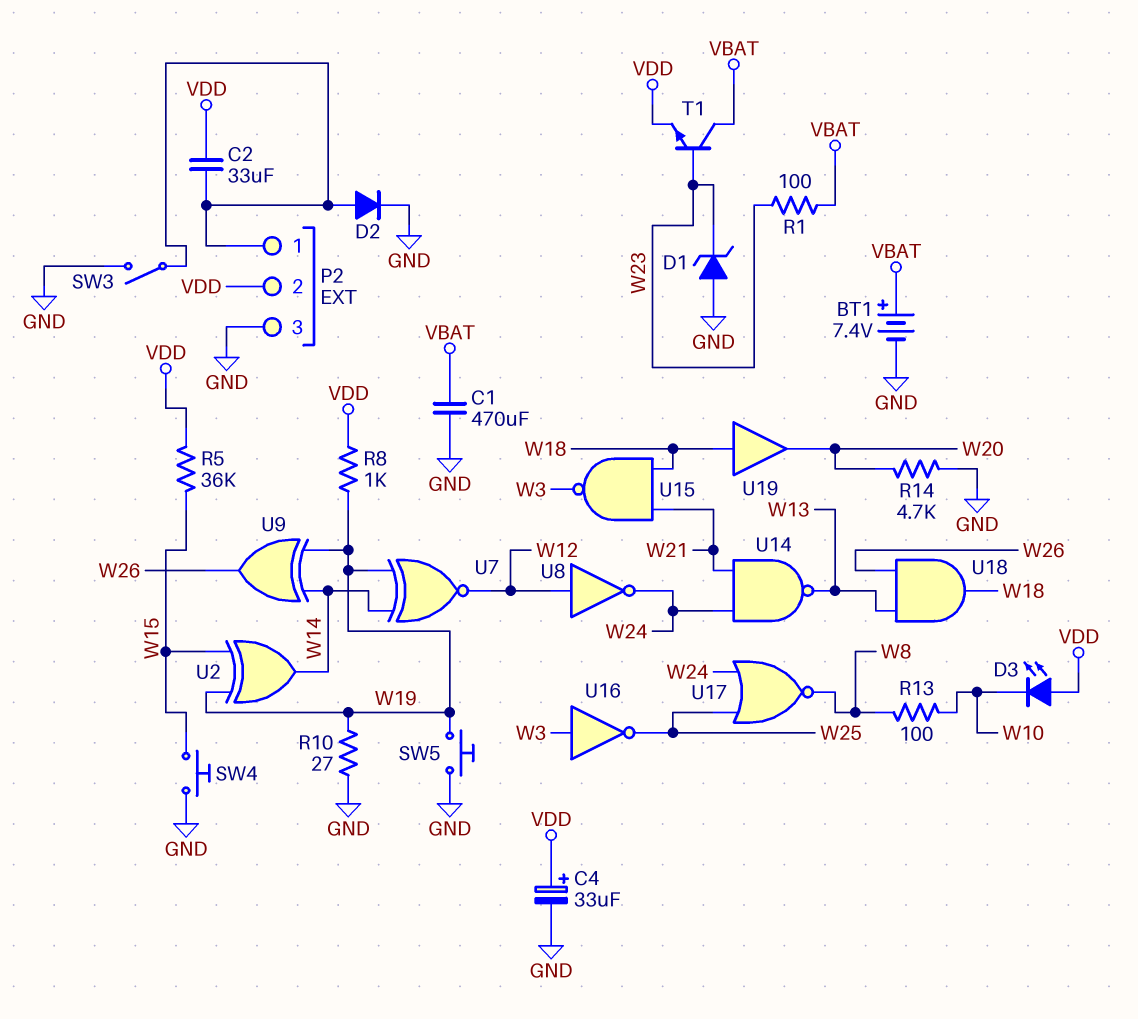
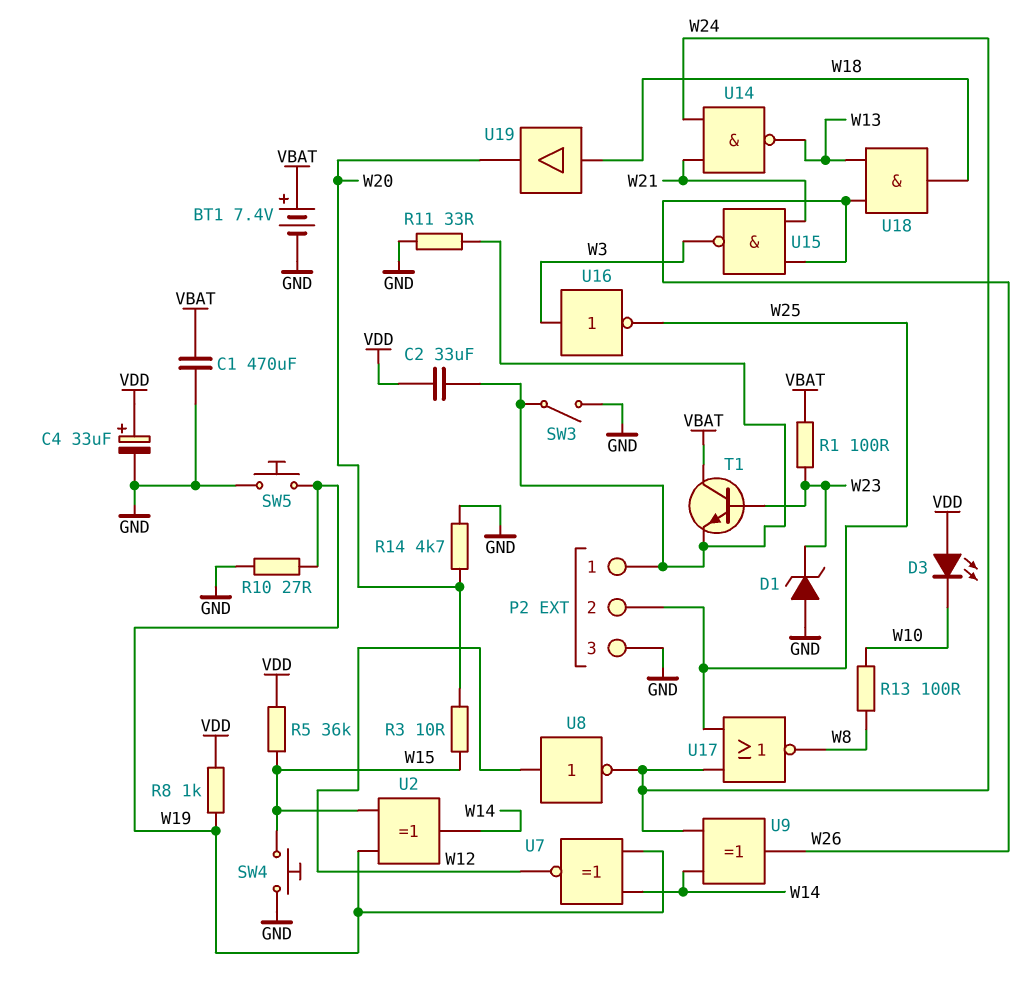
D2: diode (A P2/1, K GND) -> none
P2 pin 2: VDD -> W25
R3: none -> 10 (W15, W20)
R11: none -> 33 (GND, P2/1)
T1: NPN (B W23, C VBAT, E VDD) -> NPN (B W23, C VBAT, E P2/1)
U9: XOR (in W14, in W19, out W26) -> XOR (in W14, in W24, out W26)
U15: NAND (in W18, in W21, out W3) -> NAND (in W21, in W26, out W3)

